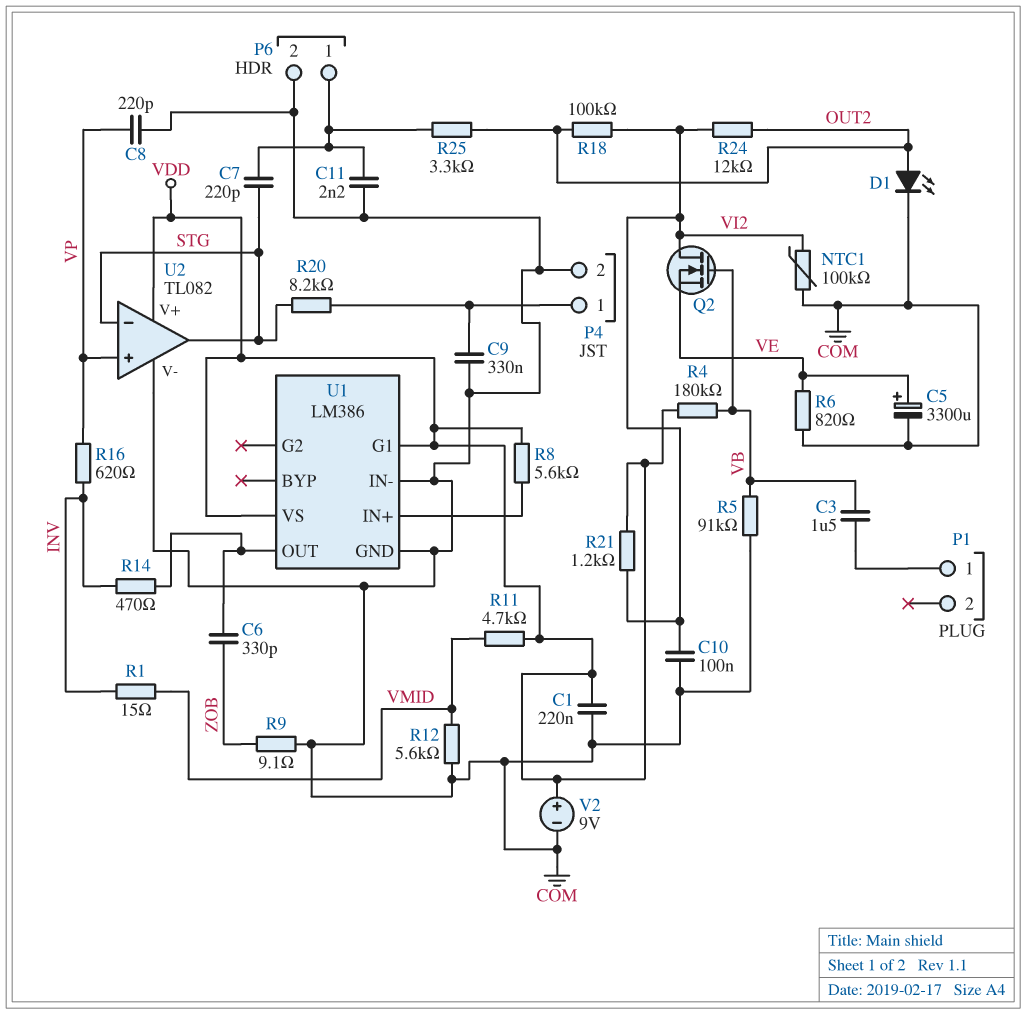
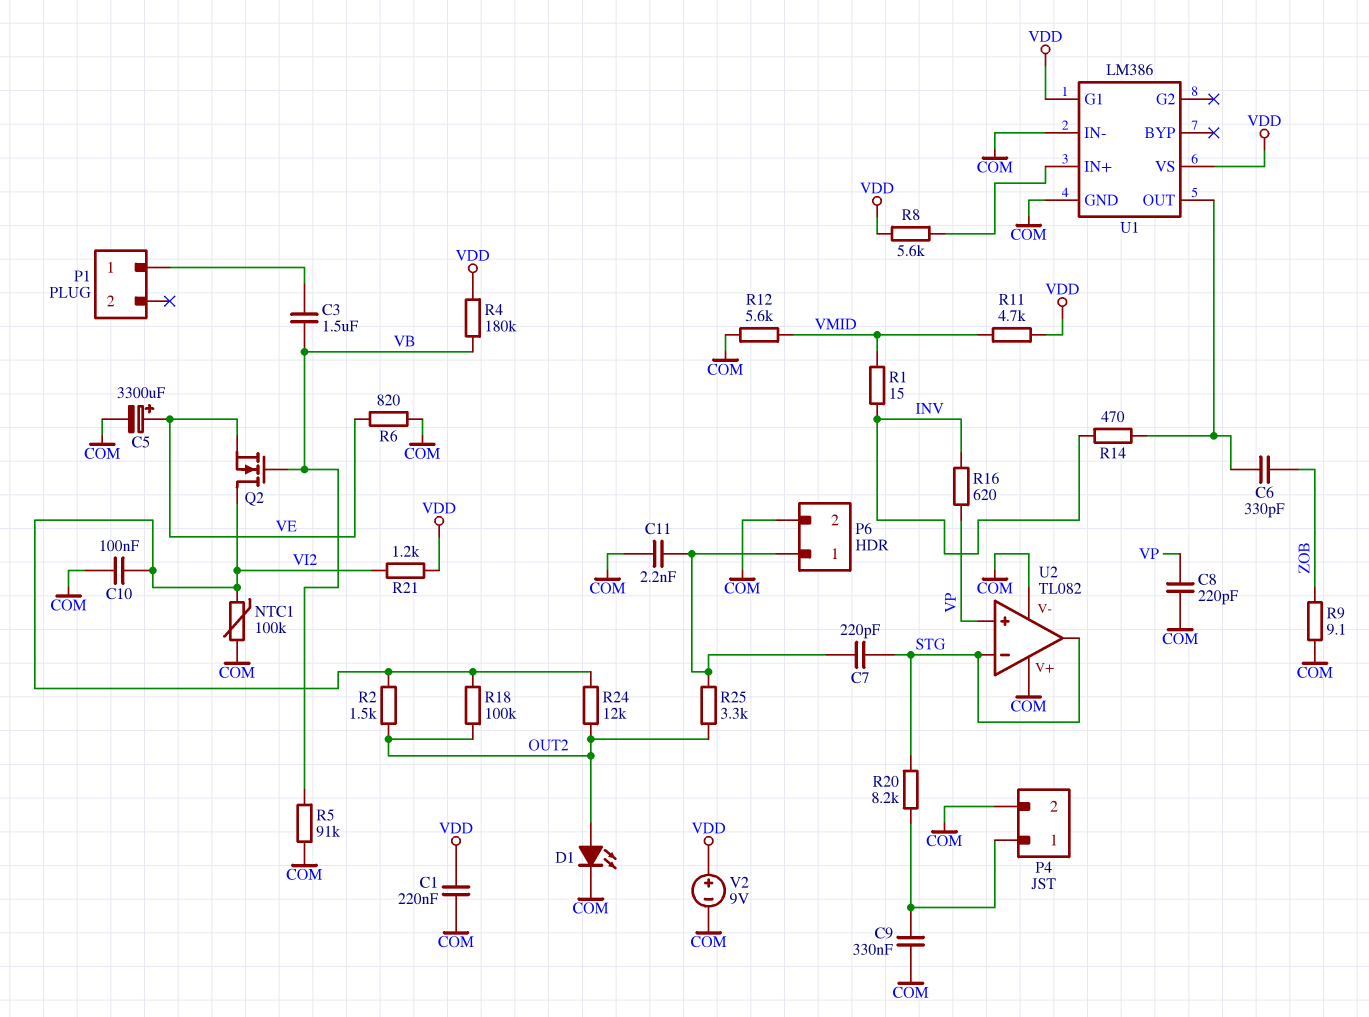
R2: none -> 1.5k (OUT2, VI2)
U2 pin V+: VDD -> COM

